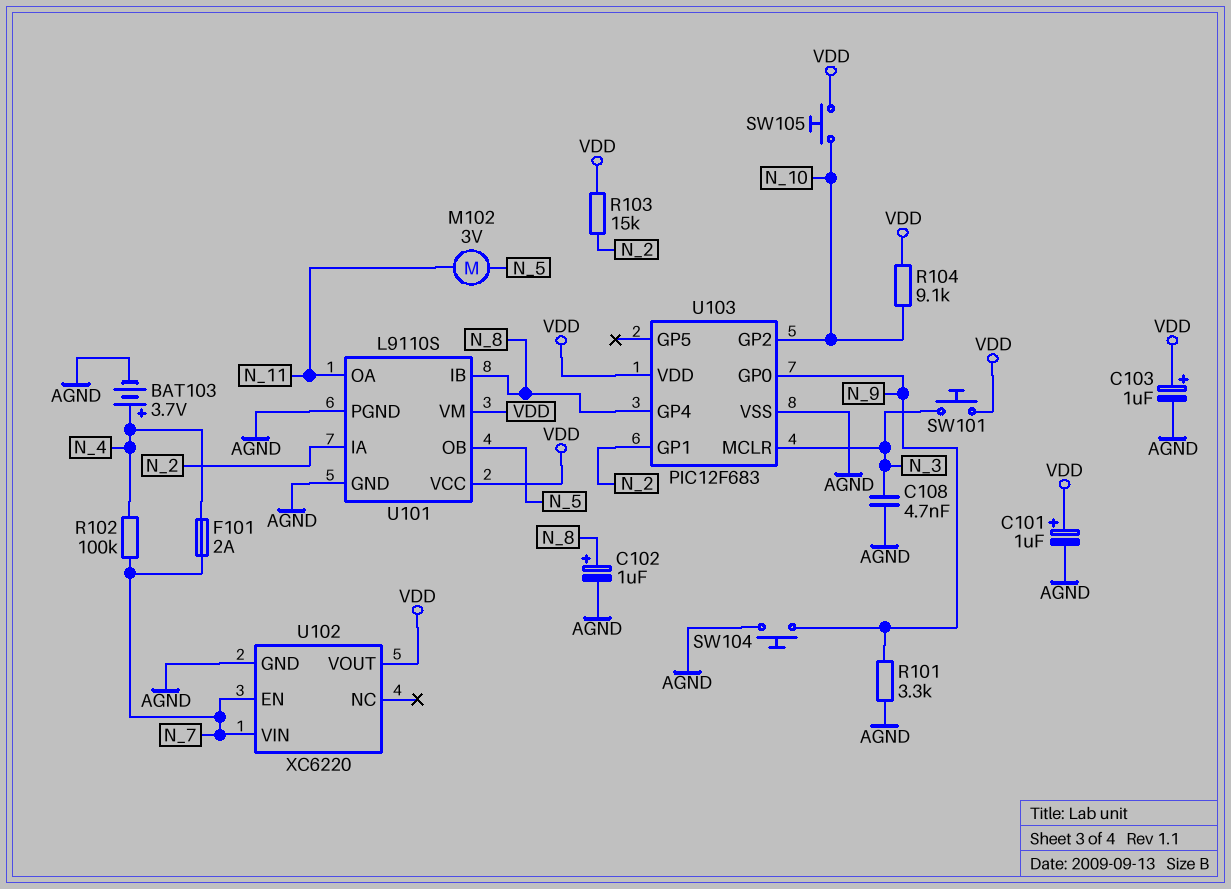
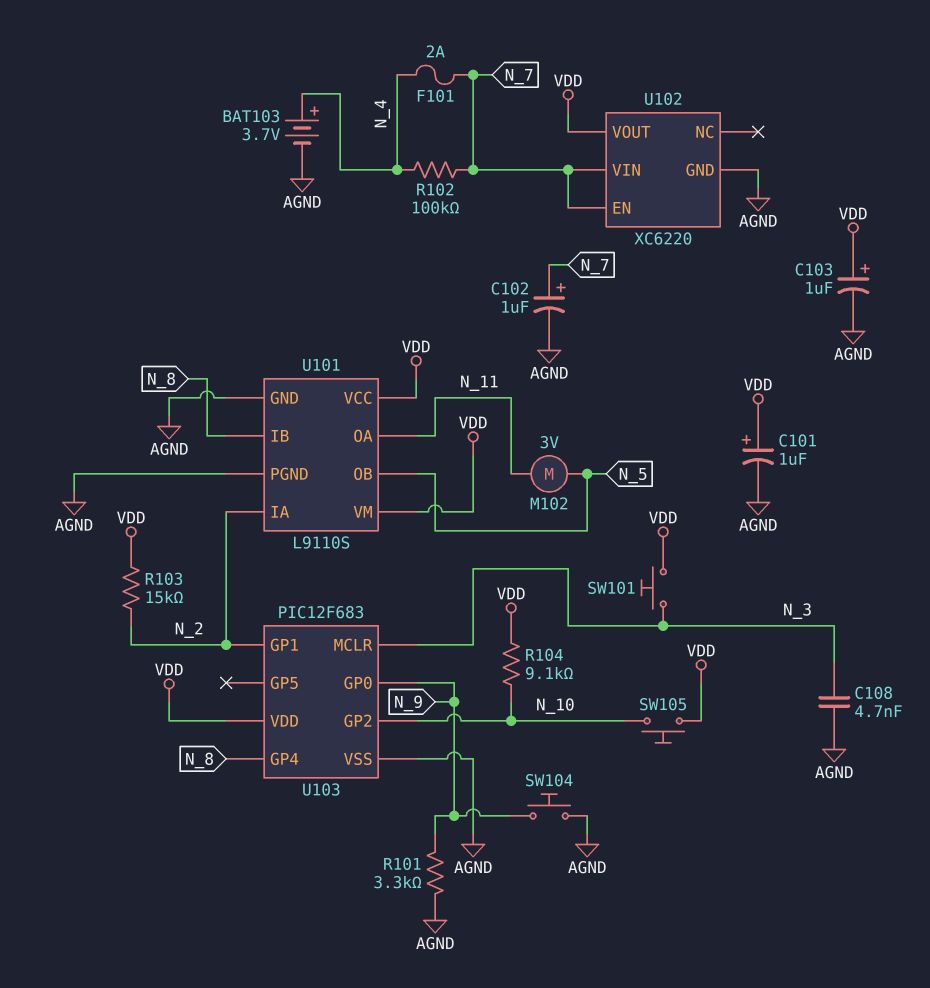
C102: 1uF (plus N_8, minus AGND) -> 1uF (plus N_7, minus AGND)

